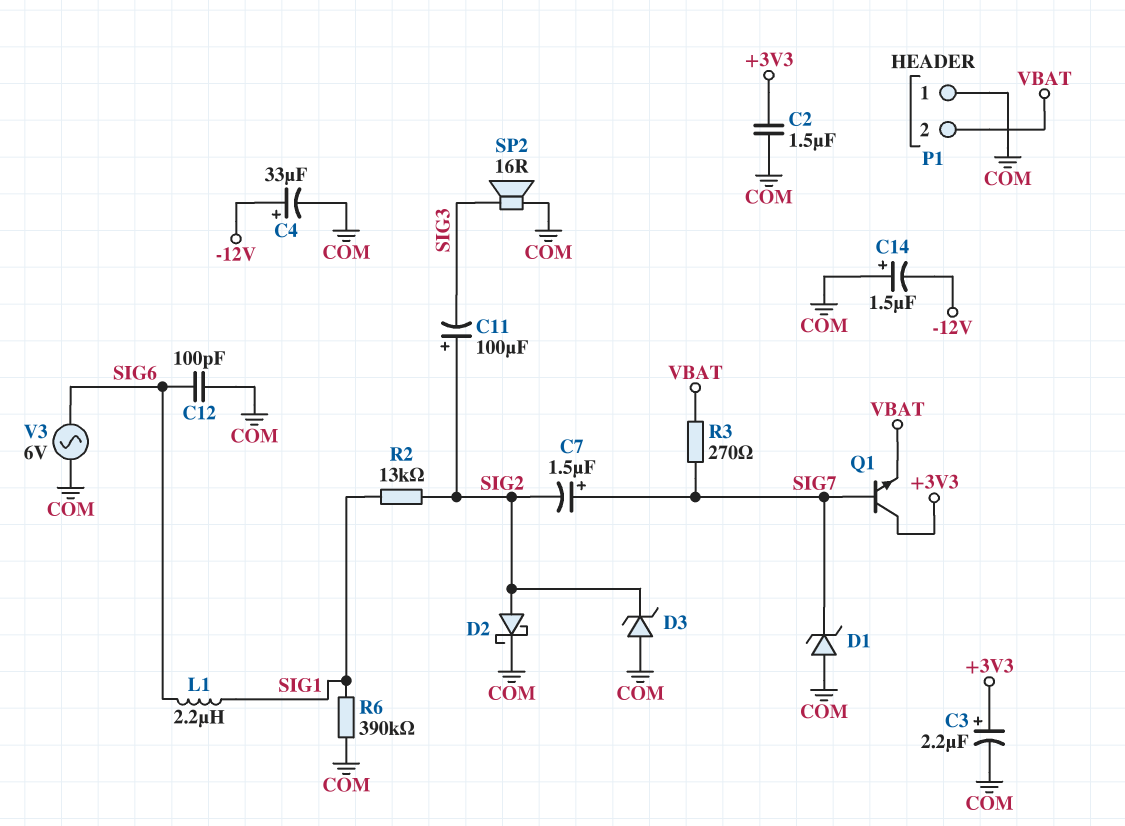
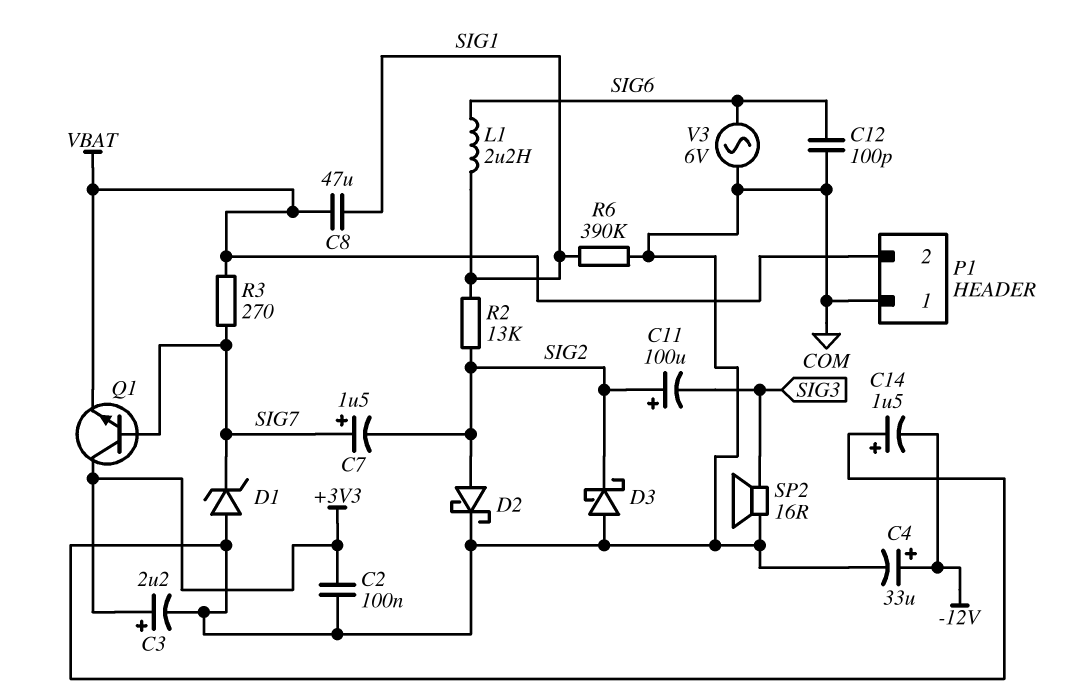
C2: 1.5uF (+3V3, COM) -> 100nF (+3V3, COM)
C8: none -> 47uF (SIG1, VBAT)
D3: zener (A COM, K SIG2) -> schottky (A COM, K SIG2)

